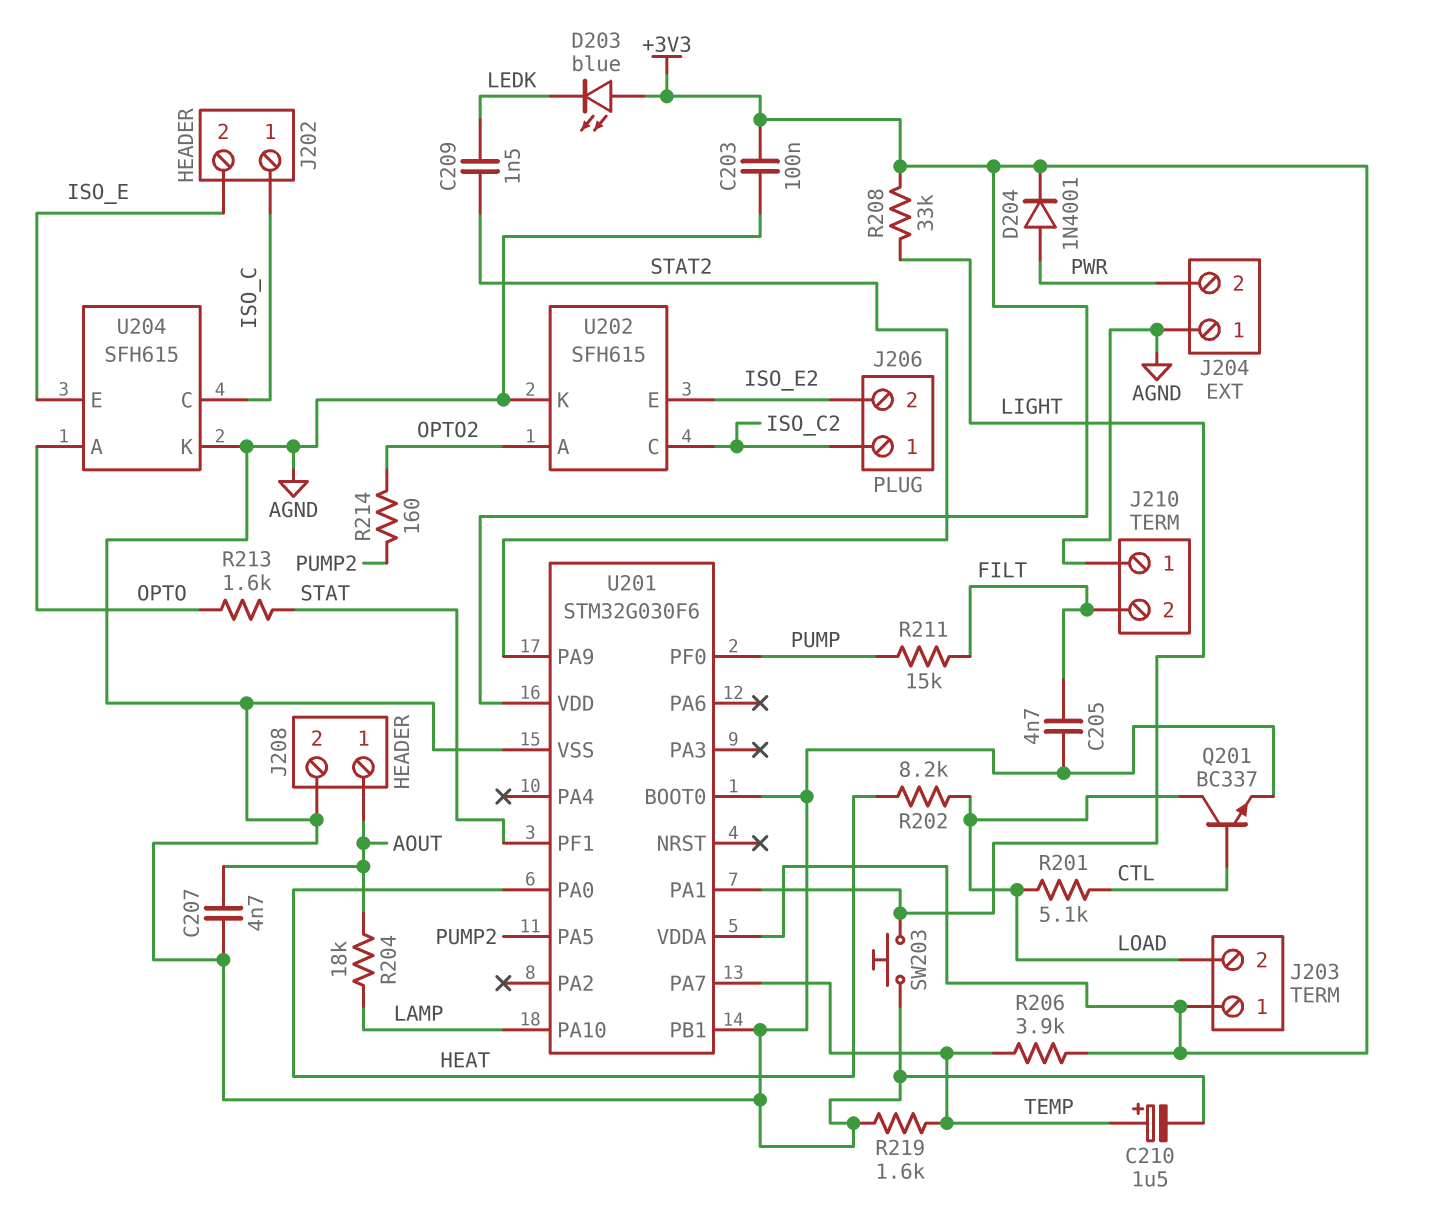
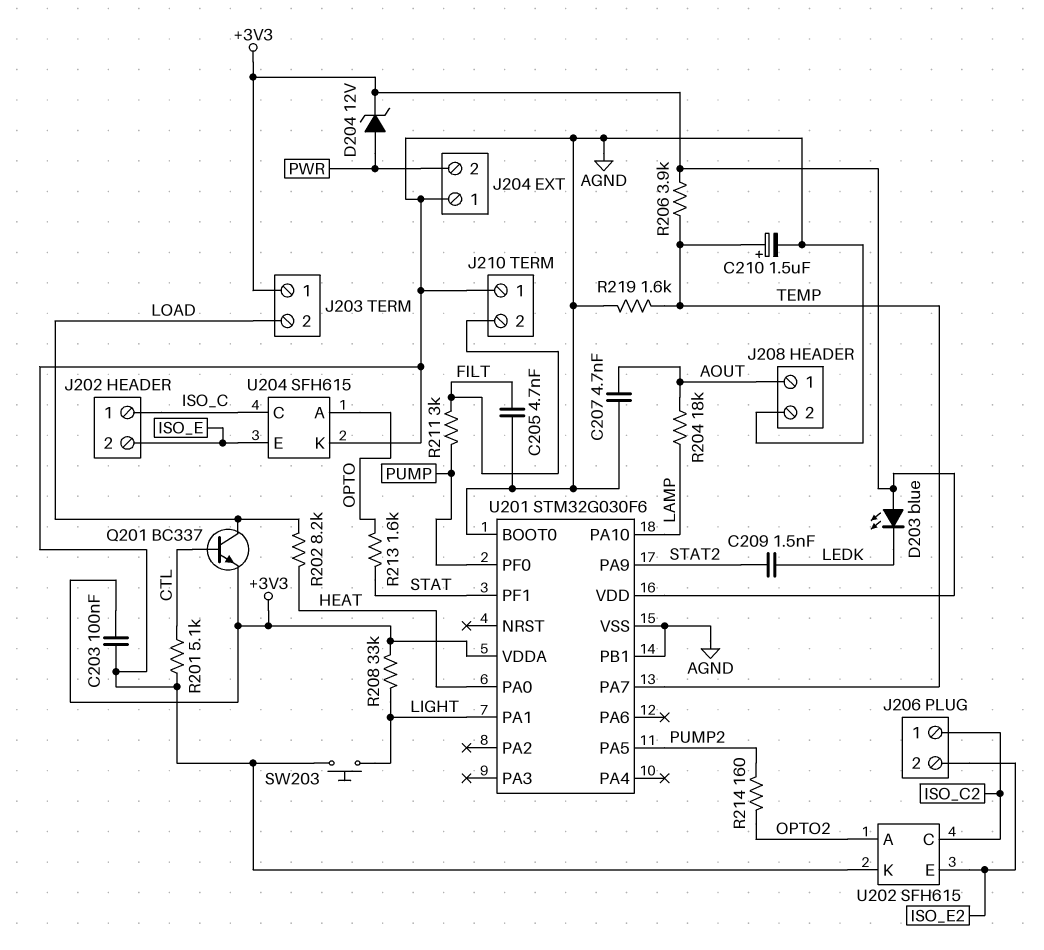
D204: diode 1N4001 (A PWR, K +3V3) -> zener 12V (A PWR, K +3V3)
Q201: NPN BC337 (B CTL, C LOAD, E AGND) -> NPN BC337 (B CTL, C LOAD, E +3V3)
R201: 5.1k (CTL, LOAD) -> 5.1k (AGND, CTL)
R211: 15k (FILT, PUMP) -> 3k (FILT, PUMP)

